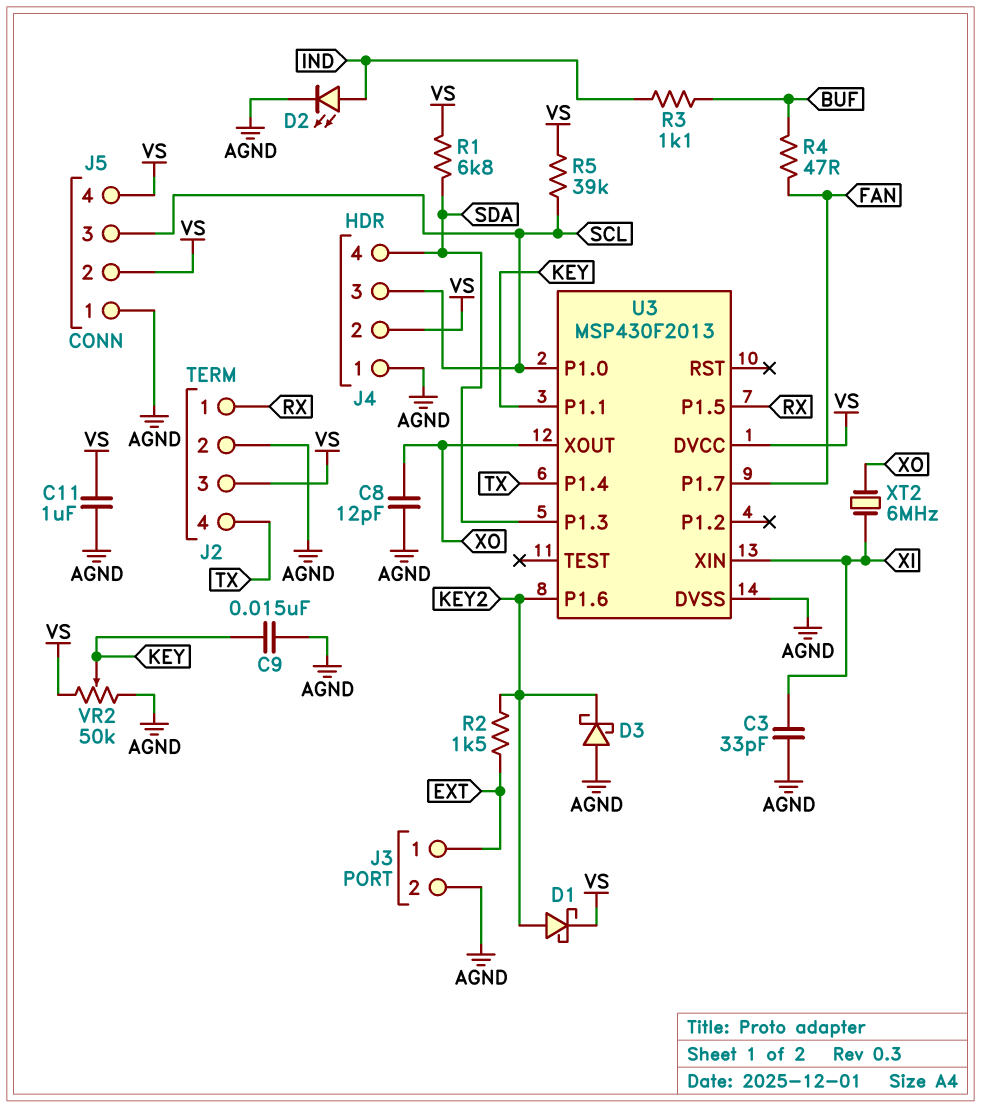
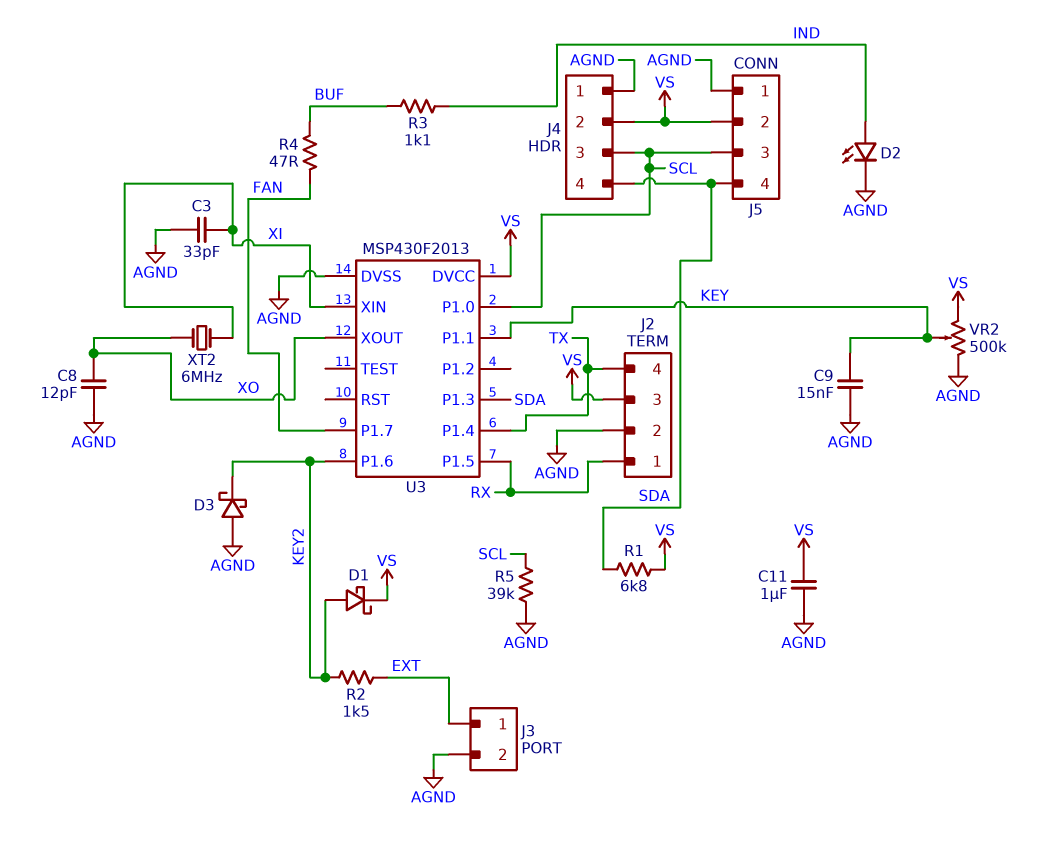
J5 pin 4: VS -> SDA
R5: 39k (SCL, VS) -> 39k (AGND, SCL)
VR2: 50k (AGND, VS, wiper KEY) -> 500k (AGND, VS, wiper KEY)

